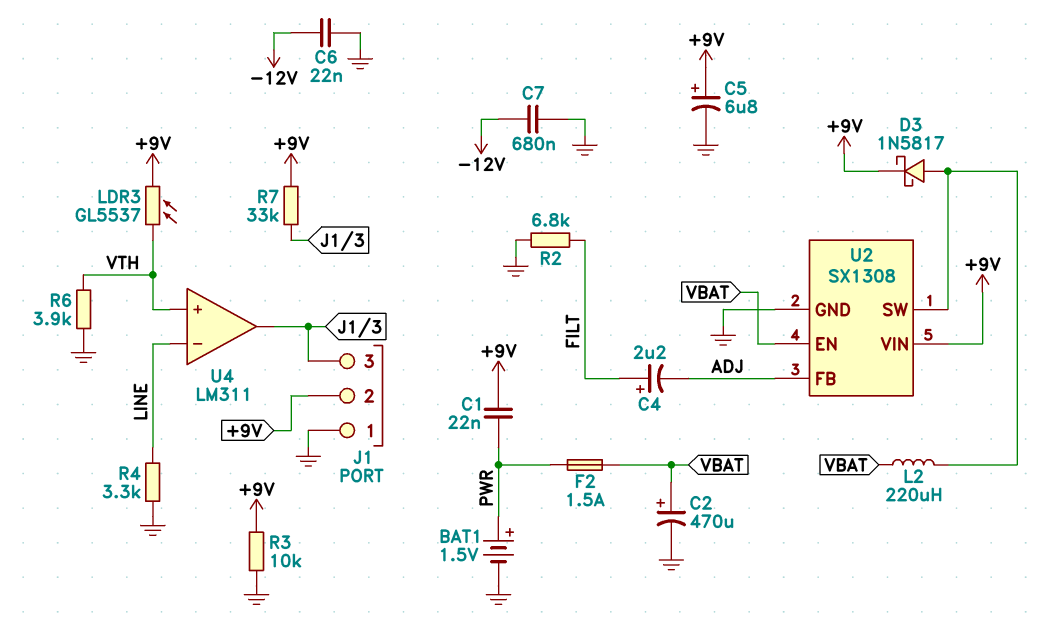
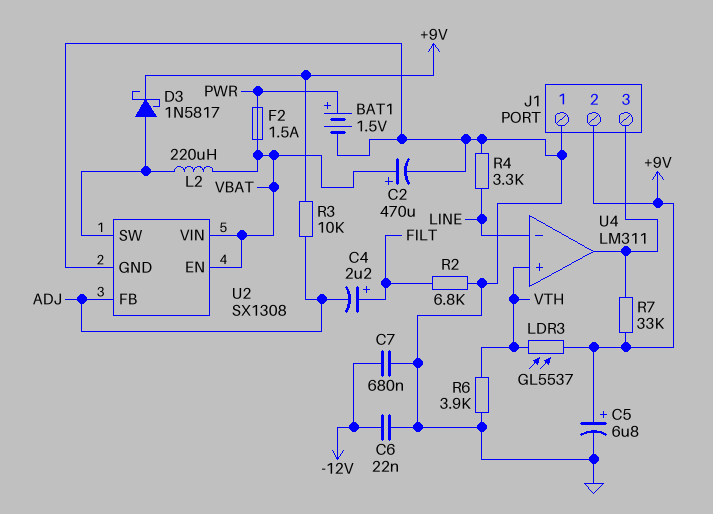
C1: 22nF (+9V, PWR) -> none
R3: 10k (+9V, GND) -> 10k (+9V, ADJ)
U2 pin VIN: +9V -> VBAT

